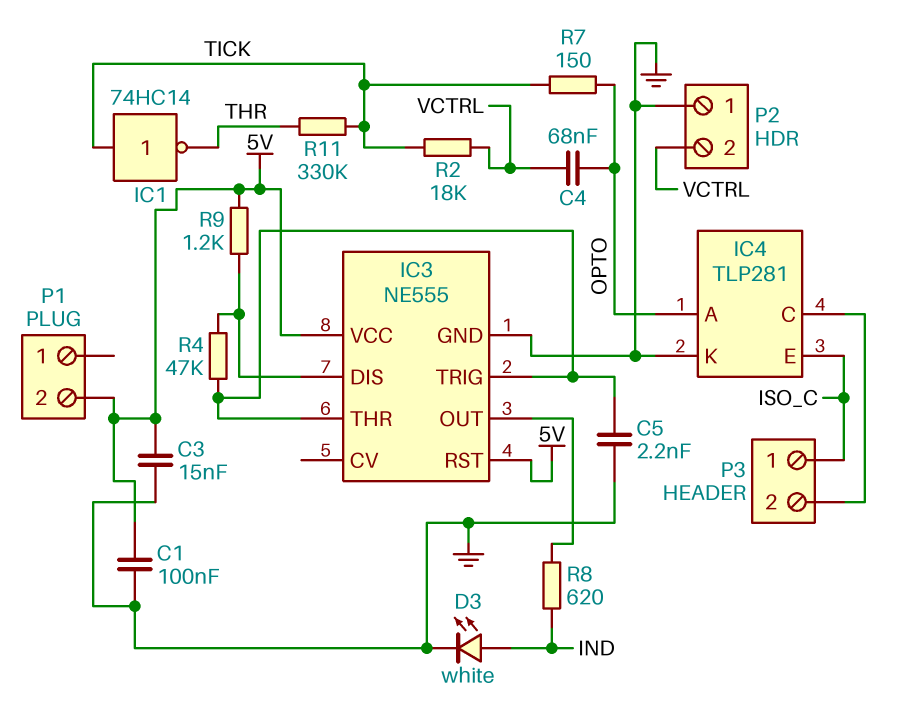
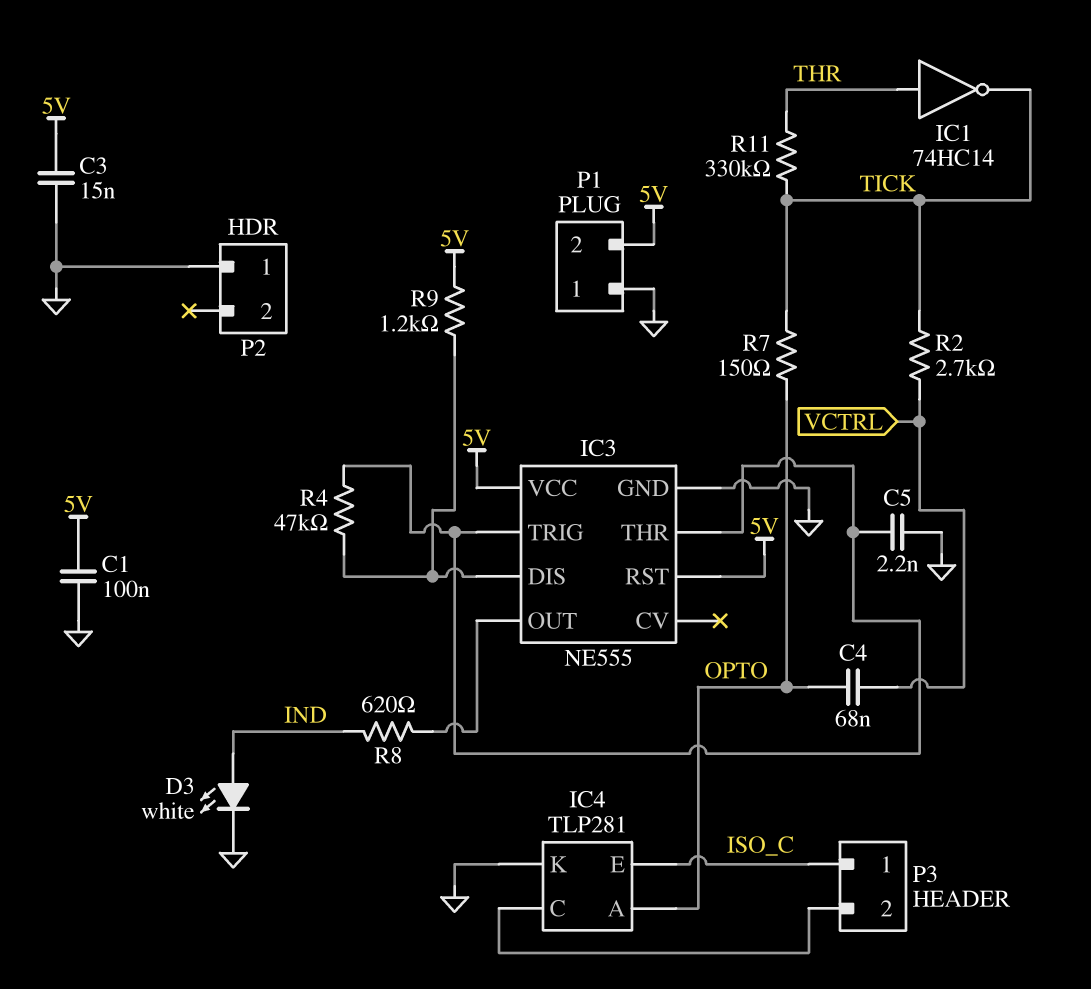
IC1: NOT 74HC14 (in TICK, out THR) -> NOT 74HC14 (in THR, out TICK)
P1 pin 1: none -> GND
P2 pin 2: VCTRL -> none
R2: 18k (TICK, VCTRL) -> 2.7k (TICK, VCTRL)

